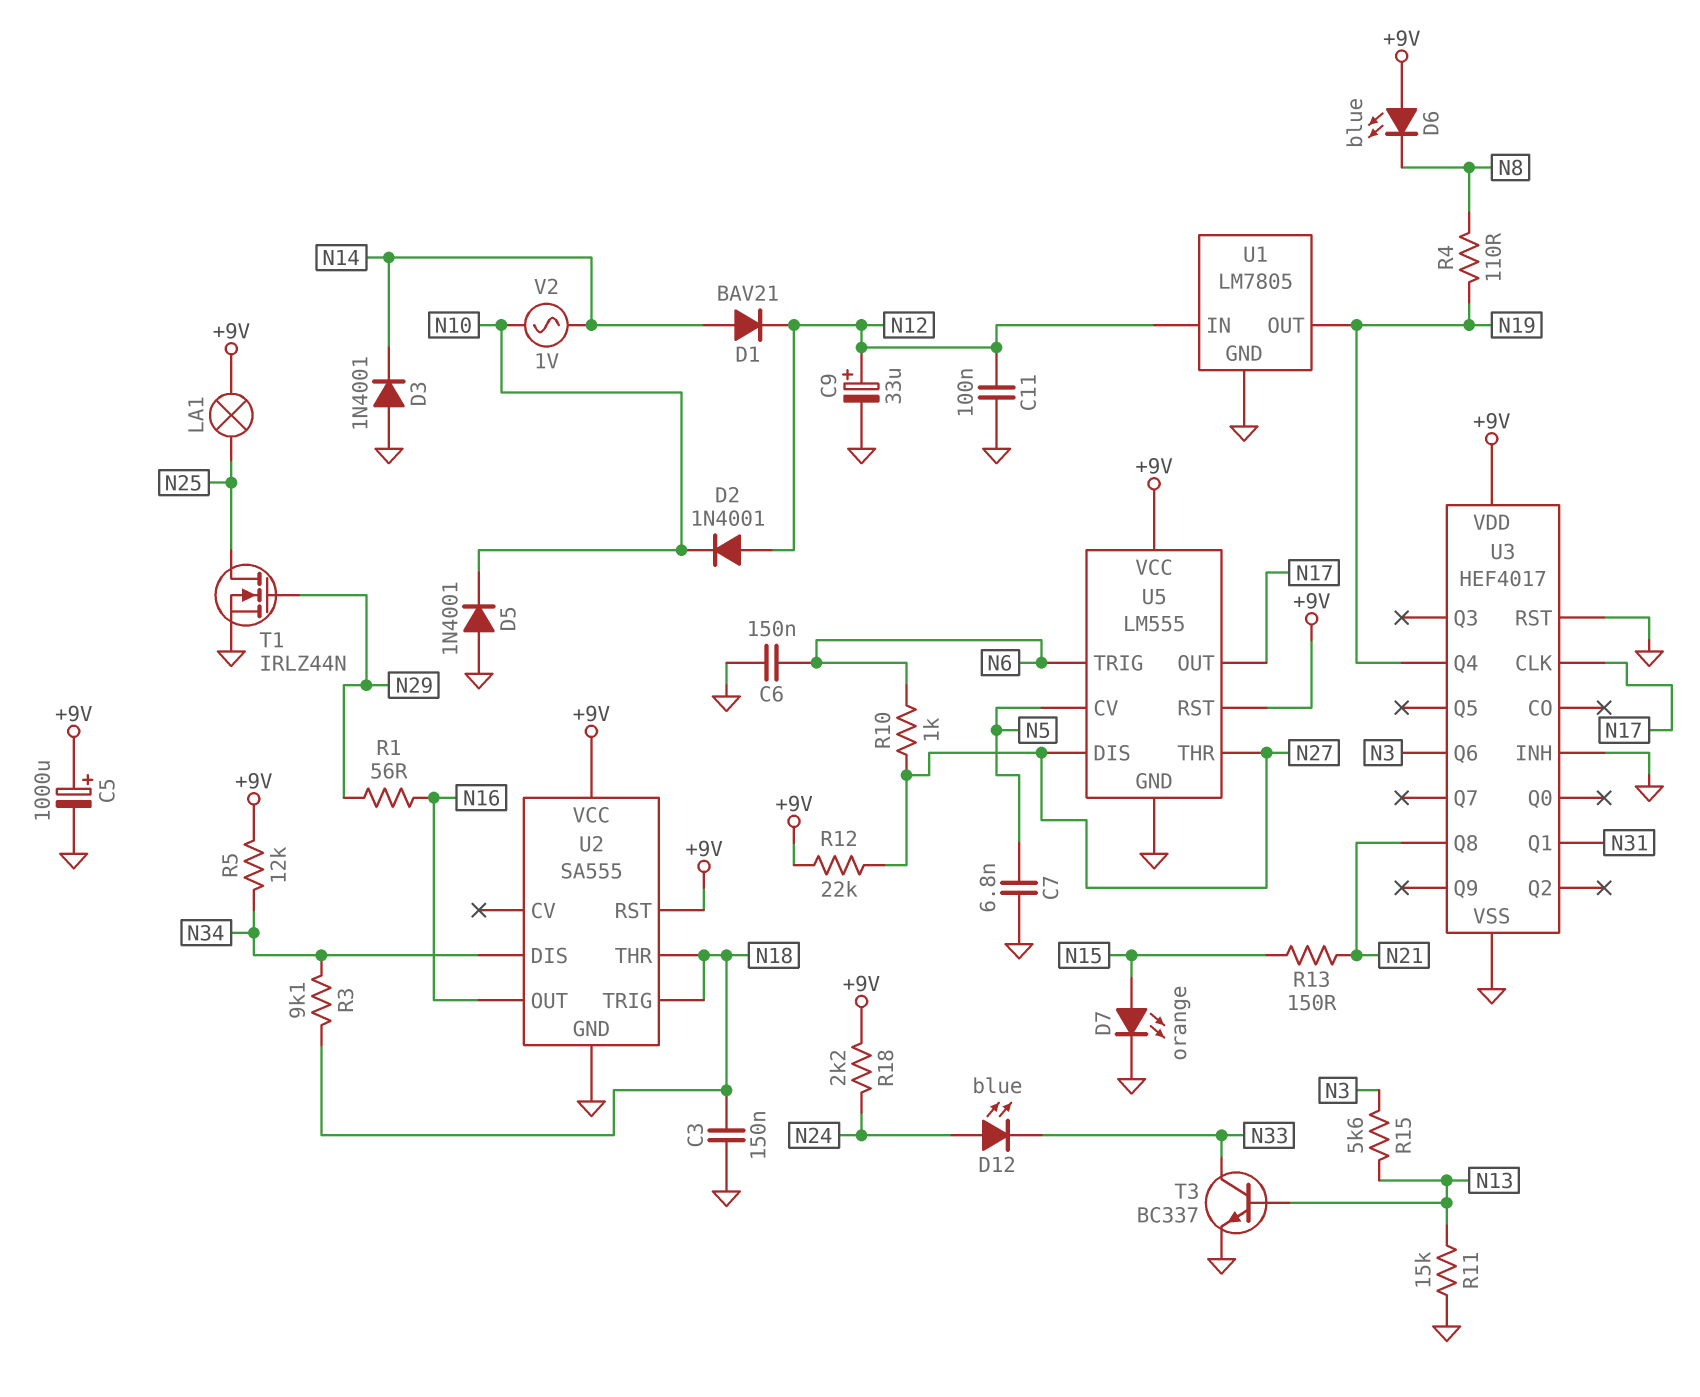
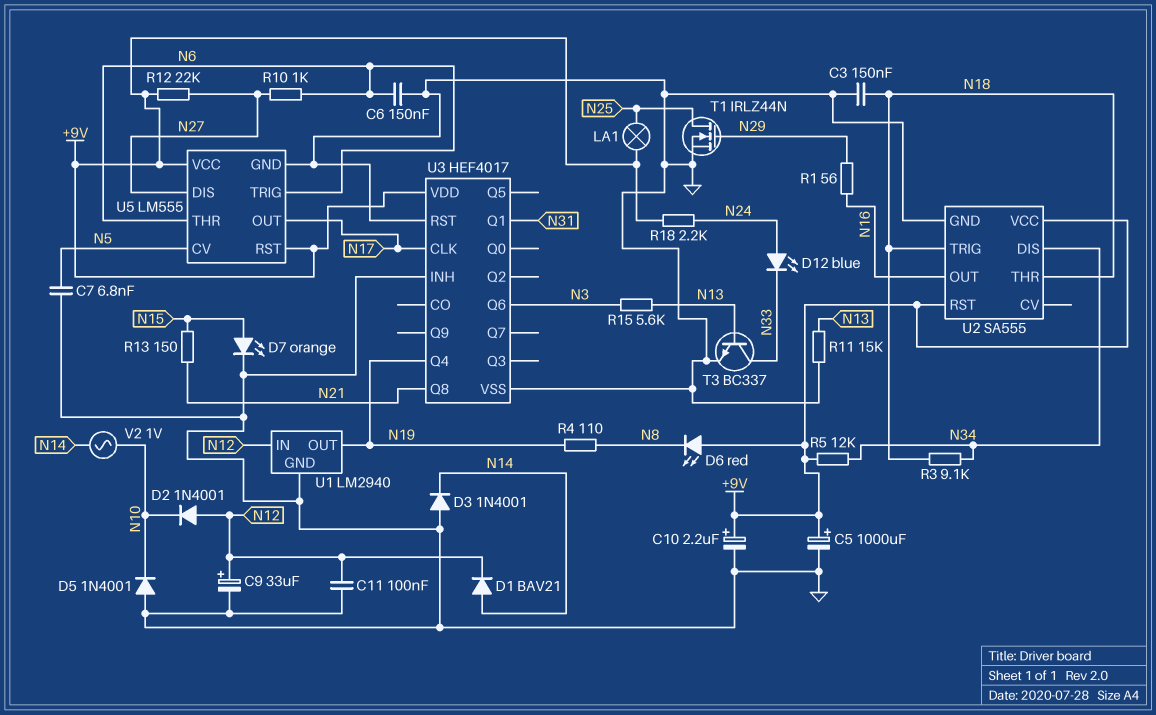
C10: none -> 2.2uF (plus +9V, minus GND)
D6: LED blue (A +9V, K N8) -> LED red (A +9V, K N8)
U1: LM7805 -> LM2940
U5 pin THR: N27 -> N6

